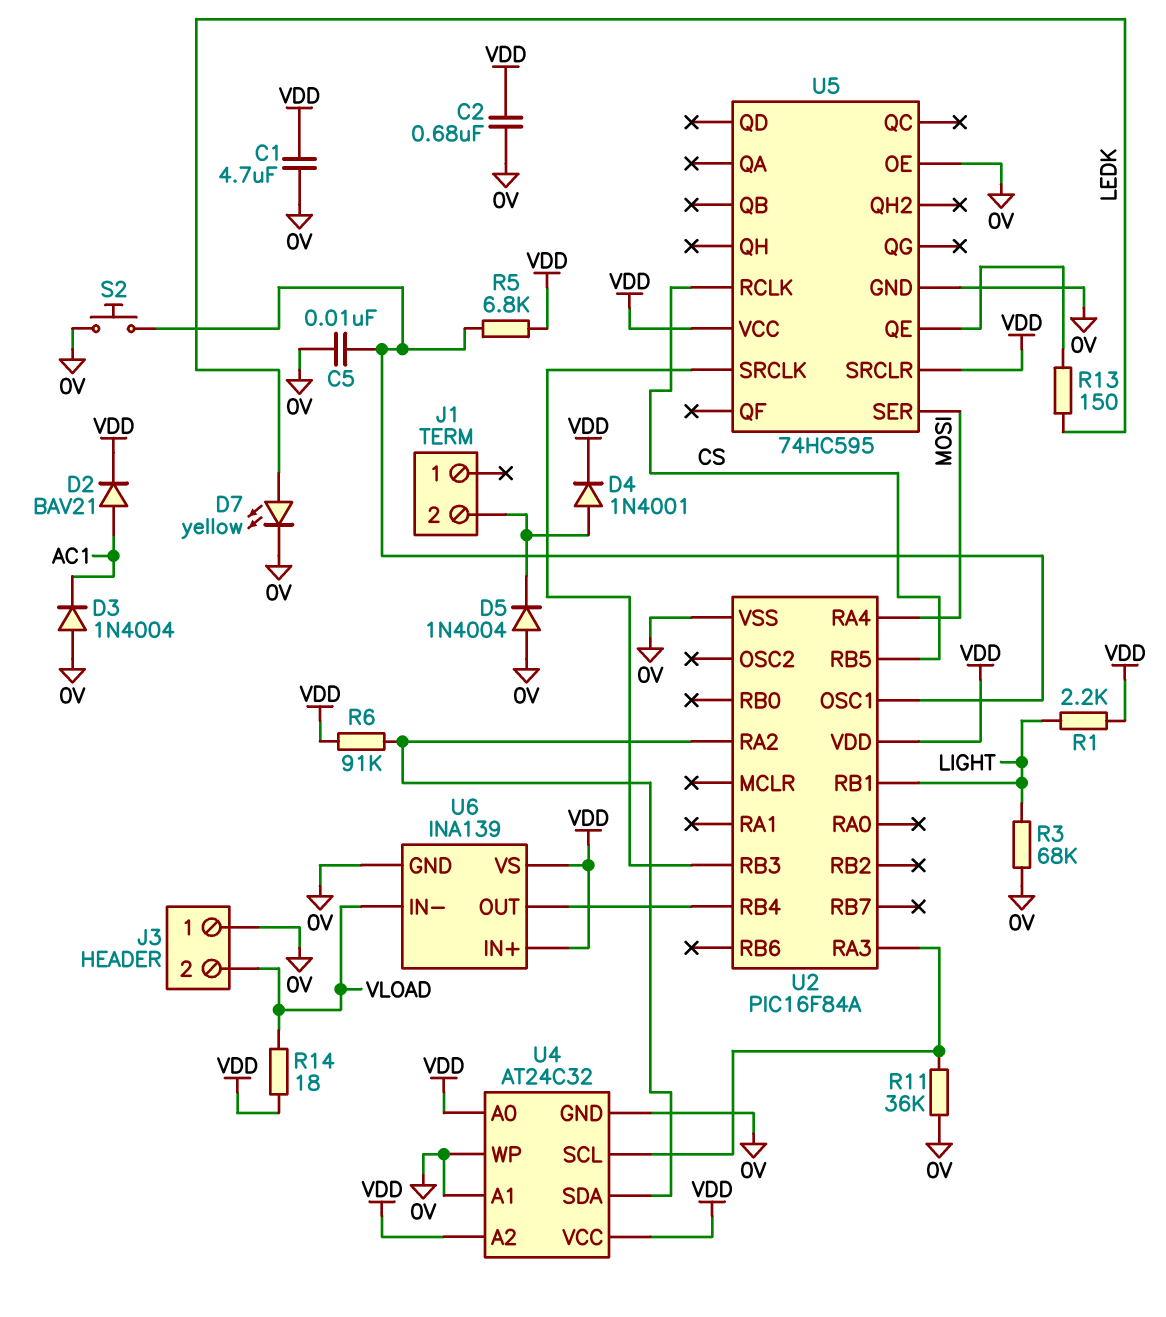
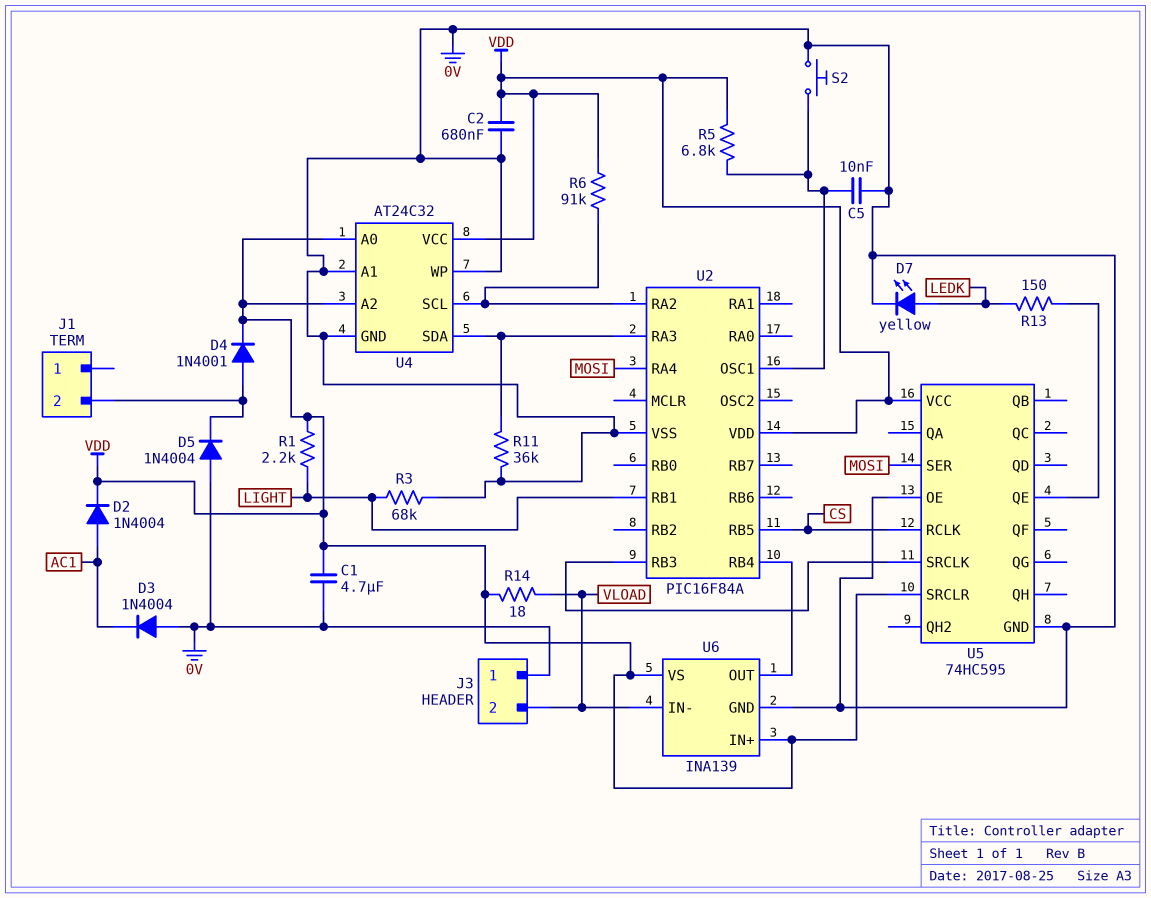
D2: diode BAV21 (A AC1, K VDD) -> diode 1N4004 (A AC1, K VDD)
U4 pin SCL: U2/RA3 -> U2/RA2
U4 pin SDA: U2/RA2 -> U2/RA3

